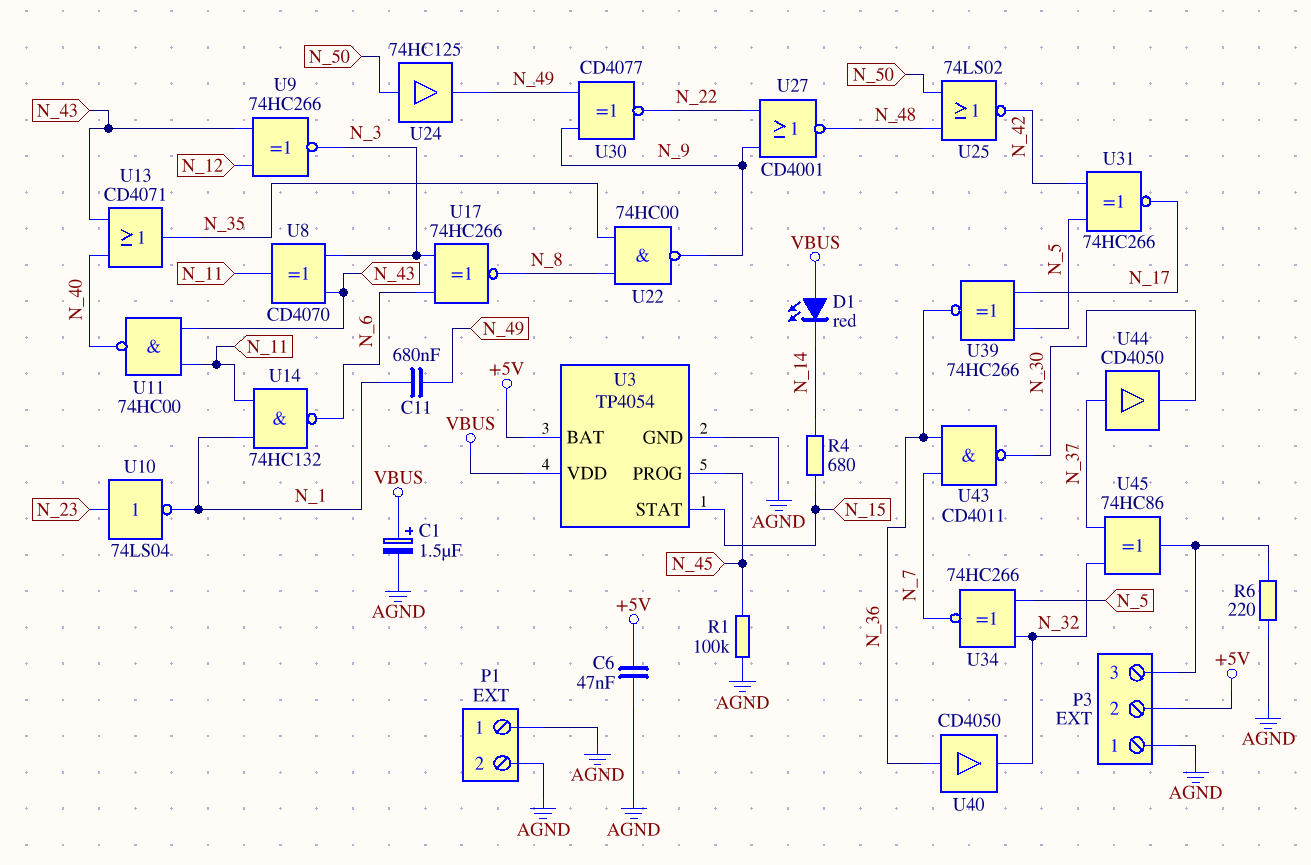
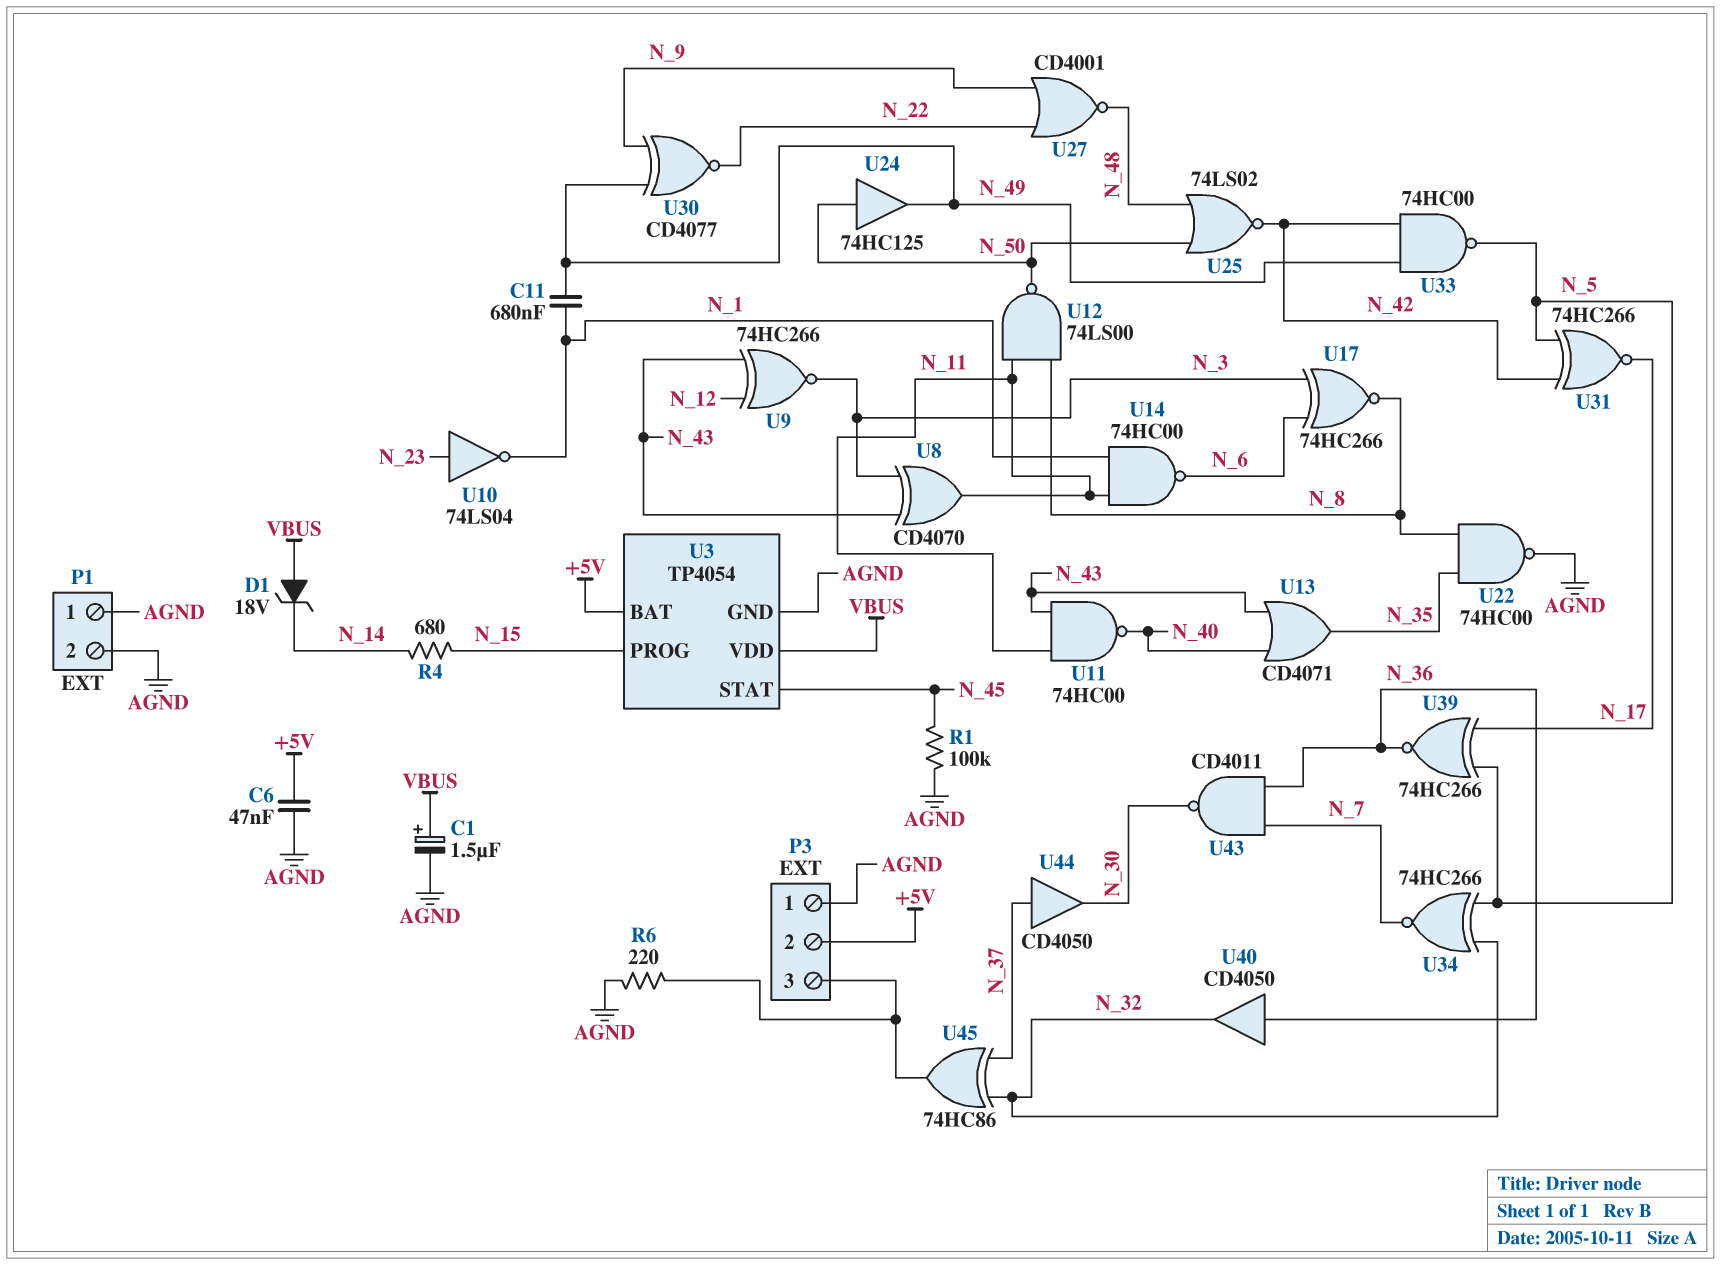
D1: LED red (A VBUS, K N_14) -> zener 18V (A VBUS, K N_14)
U3 pin PROG: N_45 -> N_15
U3 pin STAT: N_15 -> N_45
U12: none -> NAND 74LS00 (in N_8, in N_11, out N_50)
U14: NAND 74HC132 (in N_1, in N_11, out N_6) -> NAND 74HC00 (in N_1, in N_11, out N_6)
U22: NAND 74HC00 (in N_8, in N_35, out N_9) -> NAND 74HC00 (in N_8, in N_35, out AGND)
U33: none -> NAND 74HC00 (in N_42, in N_49, out N_5)

